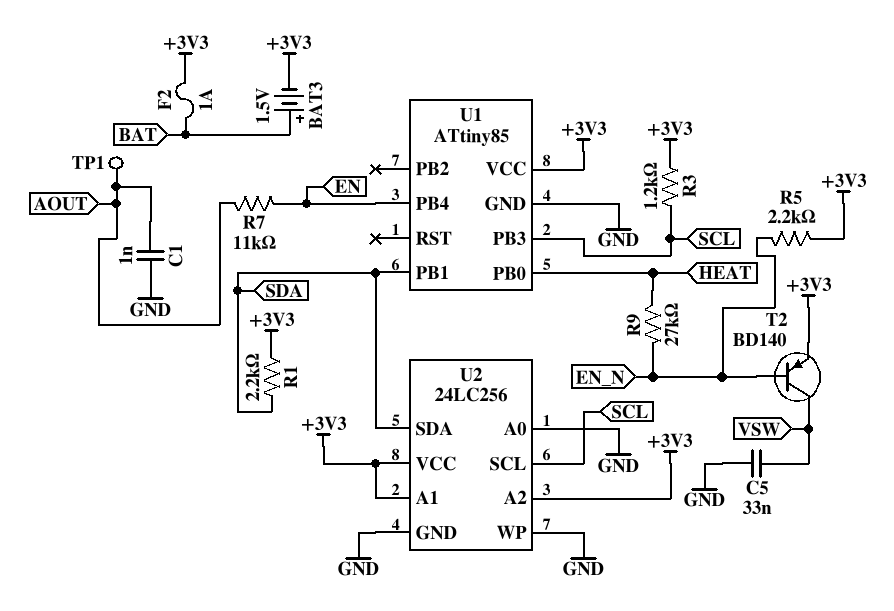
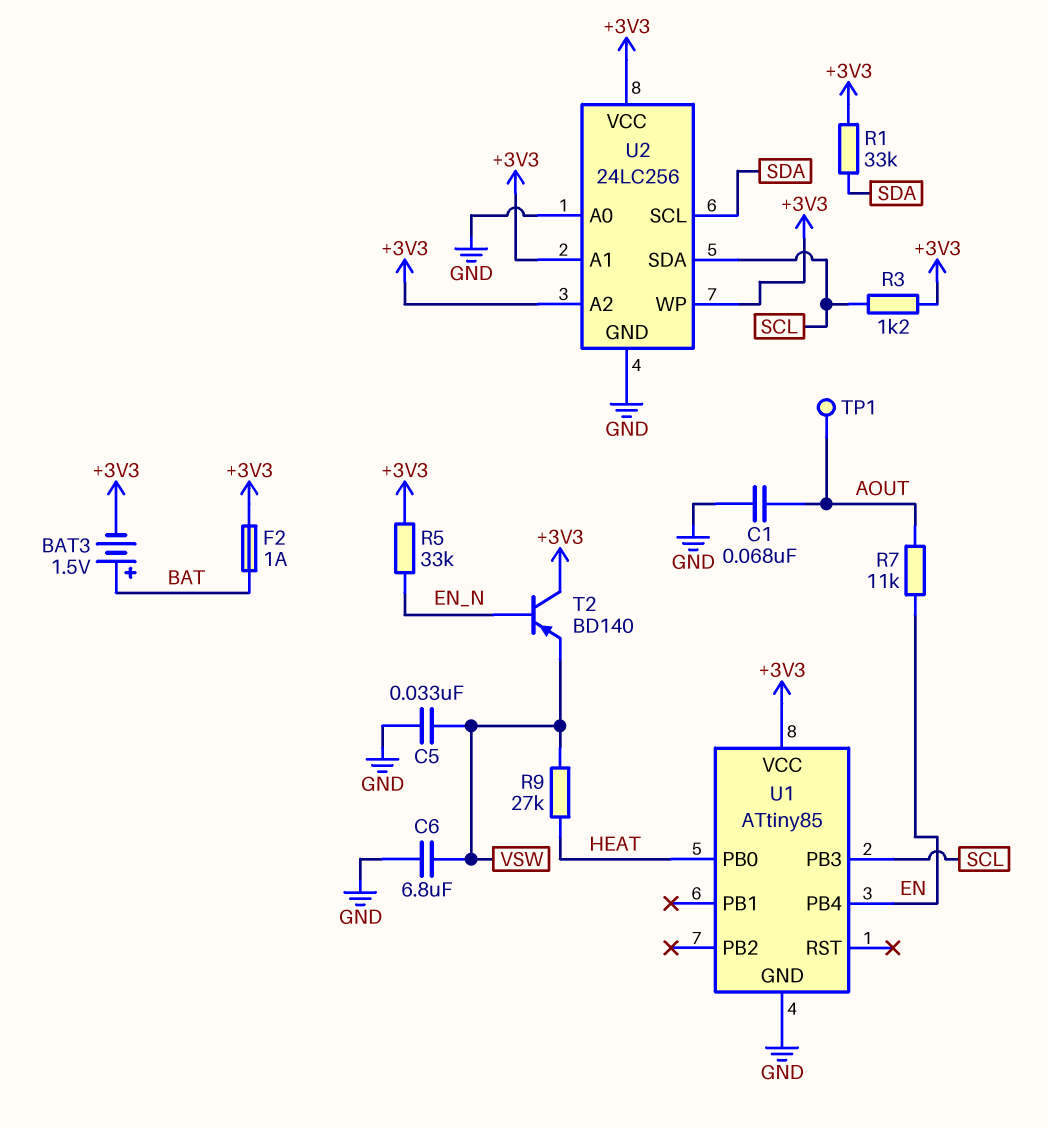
C1: 1nF (AOUT, GND) -> 68nF (AOUT, GND)
C6: none -> 6.8uF (GND, VSW)
R1: 2.2k (+3V3, SDA) -> 33k (+3V3, SDA)
R5: 2.2k (+3V3, EN_N) -> 33k (+3V3, EN_N)
R9: 27k (EN_N, HEAT) -> 27k (HEAT, VSW)
T2: PNP BD140 (B EN_N, C VSW, E +3V3) -> PNP BD140 (B EN_N, C +3V3, E VSW)
U1 pin PB1: SDA -> none
U2 pin SCL: SCL -> SDA
U2 pin SDA: SDA -> SCL
U2 pin WP: GND -> +3V3

